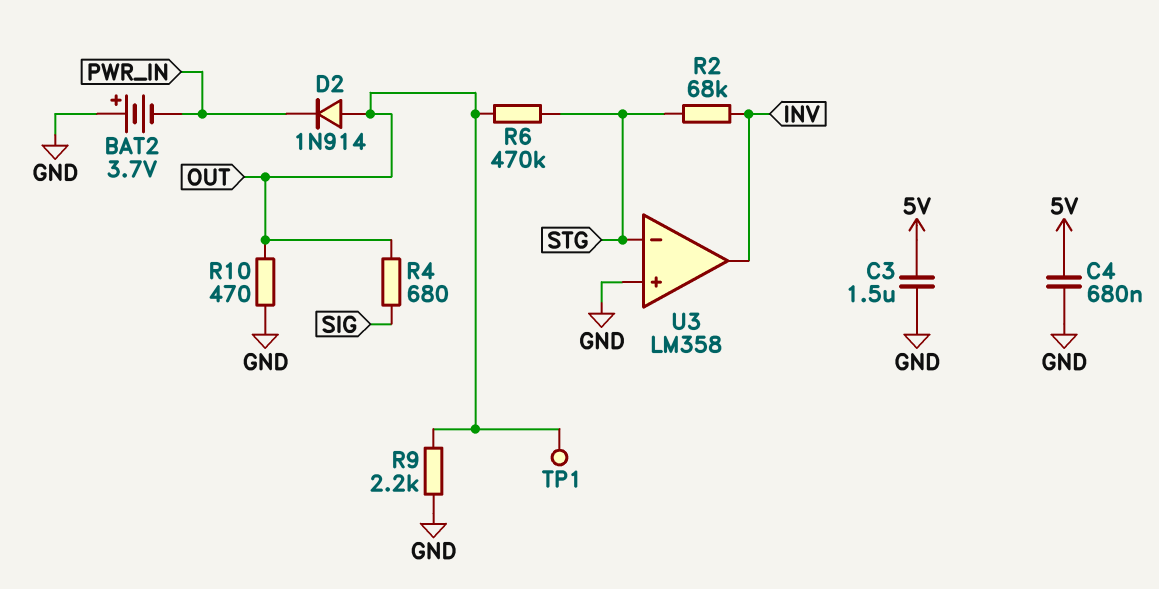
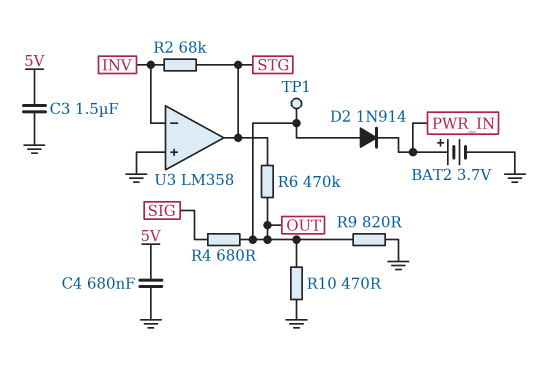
BAT2: 3.7V (plus GND, minus PWR_IN) -> 3.7V (plus PWR_IN, minus GND)
R9: 2.2k (GND, OUT) -> 820 (GND, OUT)
U3 pin in-: STG -> INV
U3 pin out: INV -> STG

